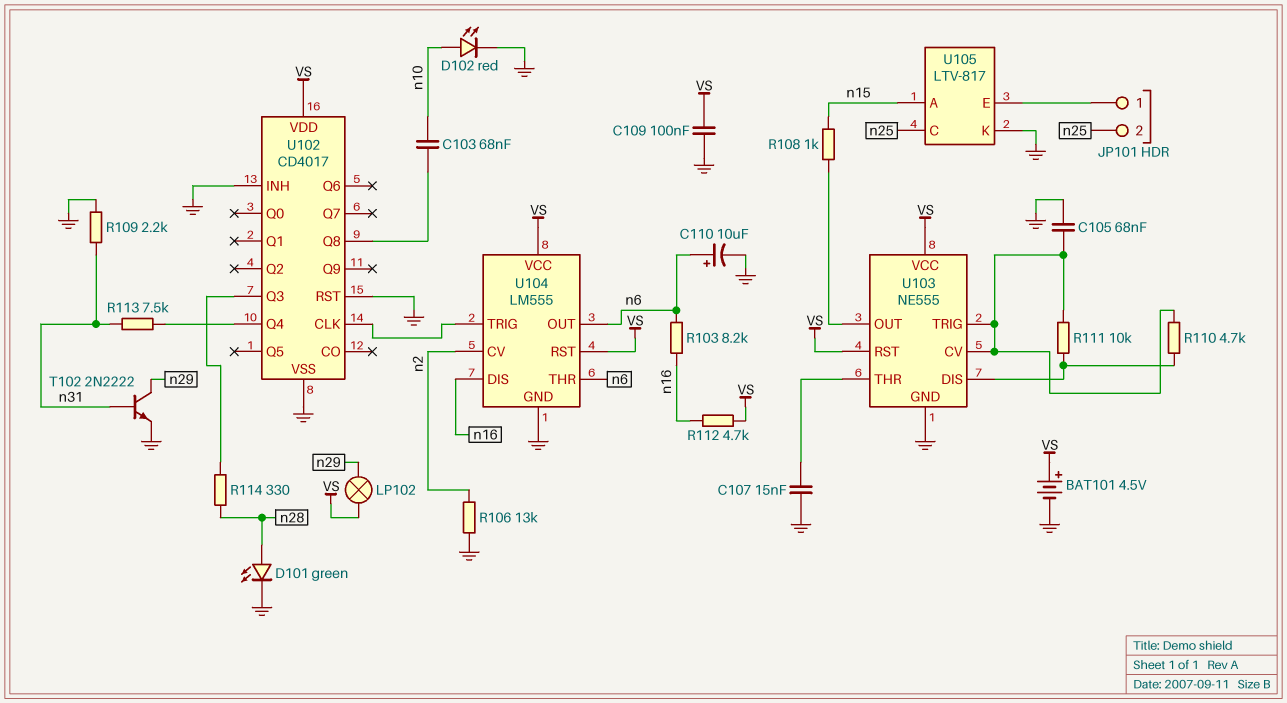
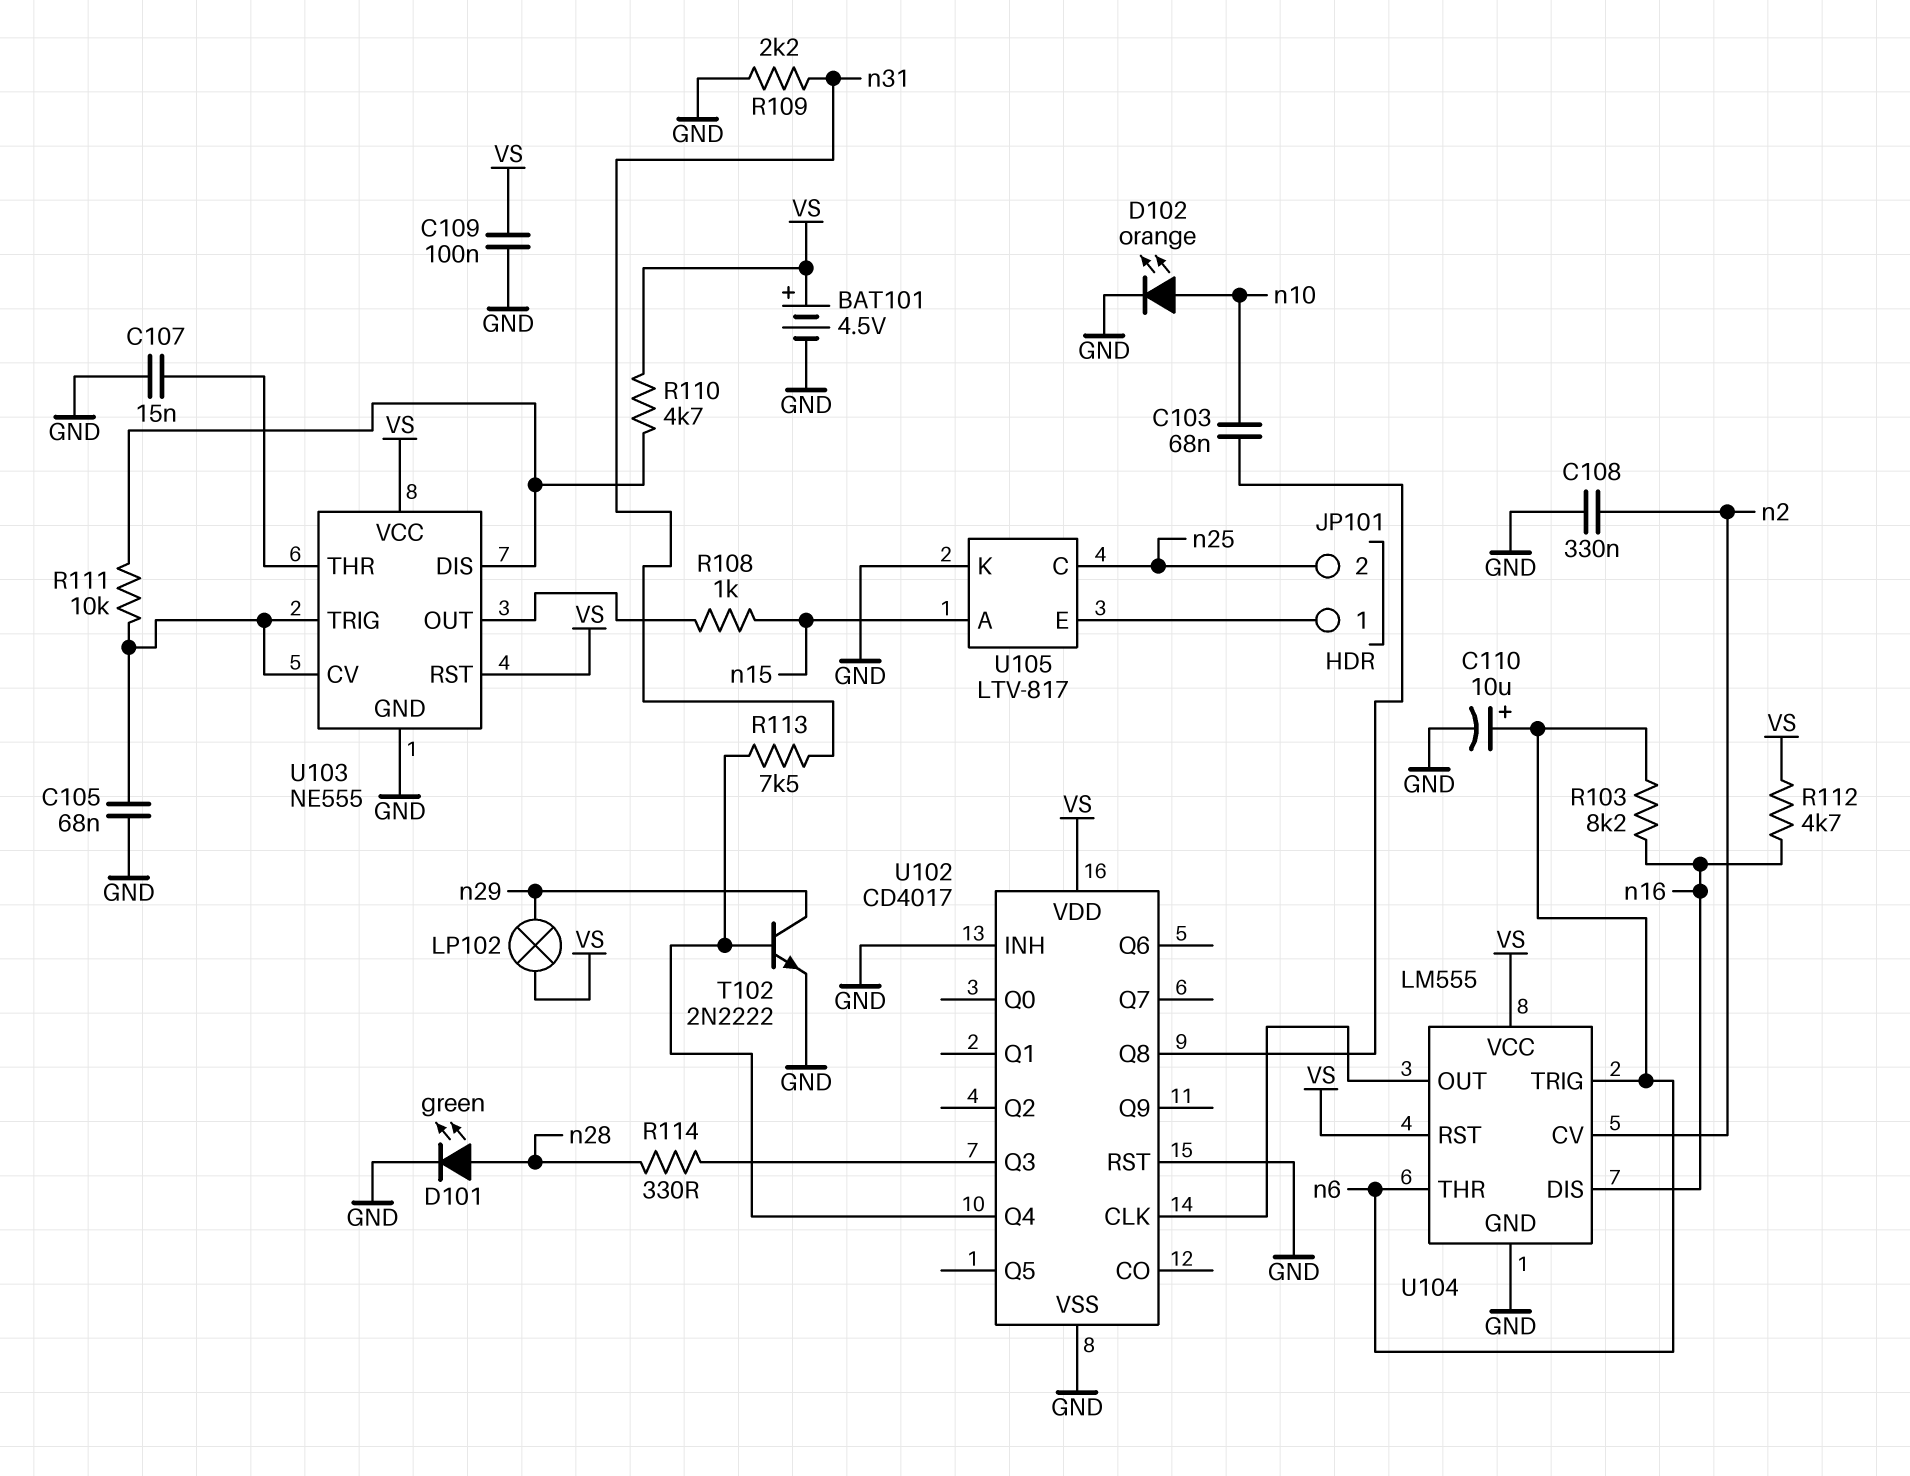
C108: none -> 330nF (GND, n2)
D102: LED red (A n10, K GND) -> LED orange (A n10, K GND)
R106: 13k (GND, n2) -> none
R110: 4.7k (U103/CV, U103/DIS) -> 4.7k (U103/DIS, VS)
T102: NPN 2N2222 (B n31, C n29, E GND) -> NPN 2N2222 (B U102/Q4, C n29, E GND)
U104 pin OUT: n6 -> U102/CLK
U104 pin TRIG: U102/CLK -> n6

